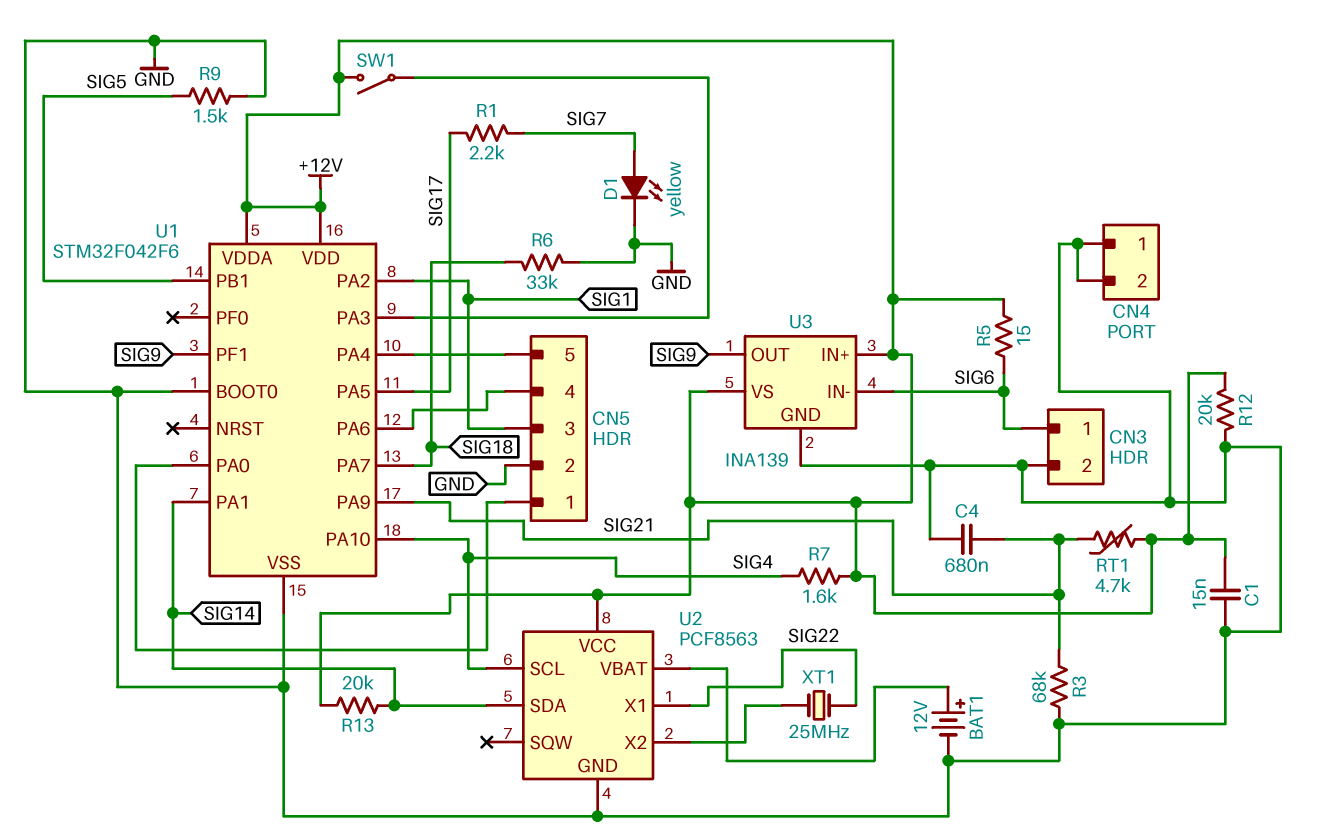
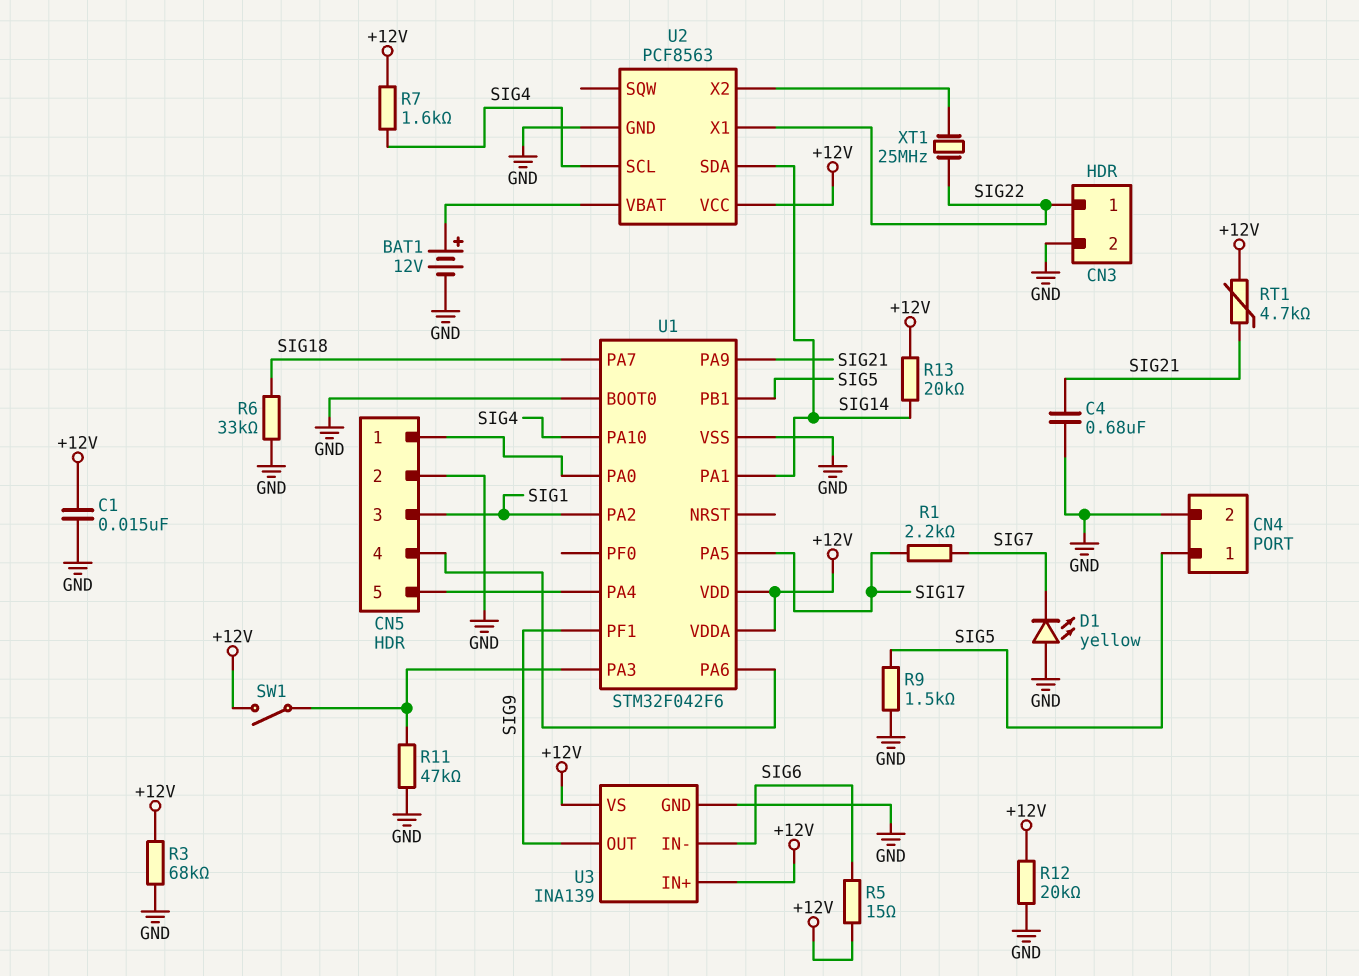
CN3 pin 1: SIG6 -> SIG22
CN4 pin 1: GND -> SIG5
D1: LED yellow (A SIG7, K GND) -> LED yellow (A GND, K SIG7)
R3: 68k (GND, SIG21) -> 68k (+12V, GND)
R11: none -> 47k (GND, U1/PA3)

